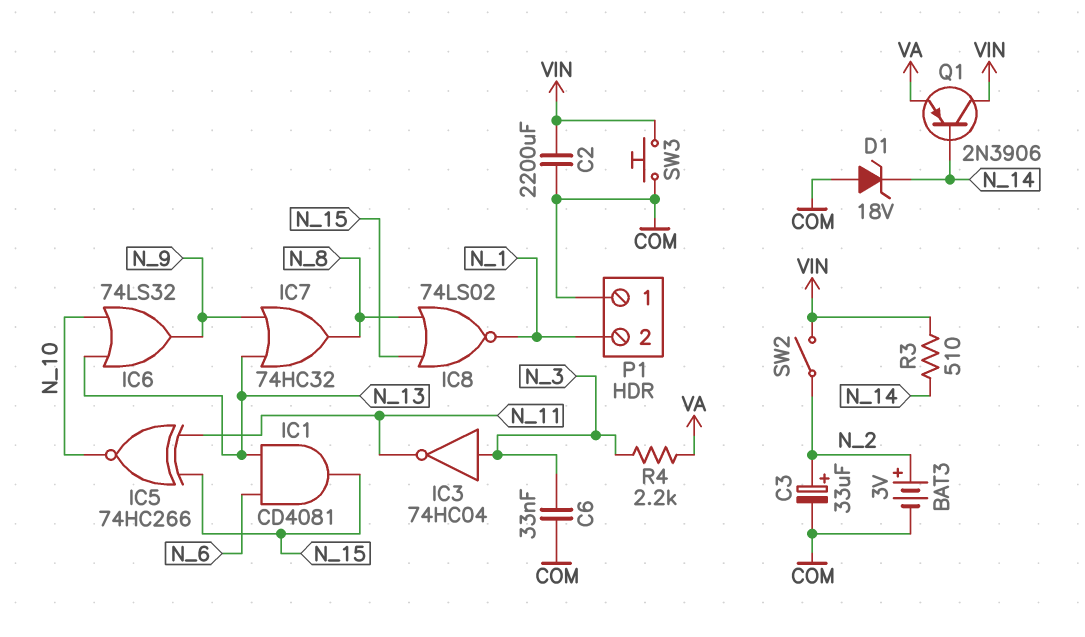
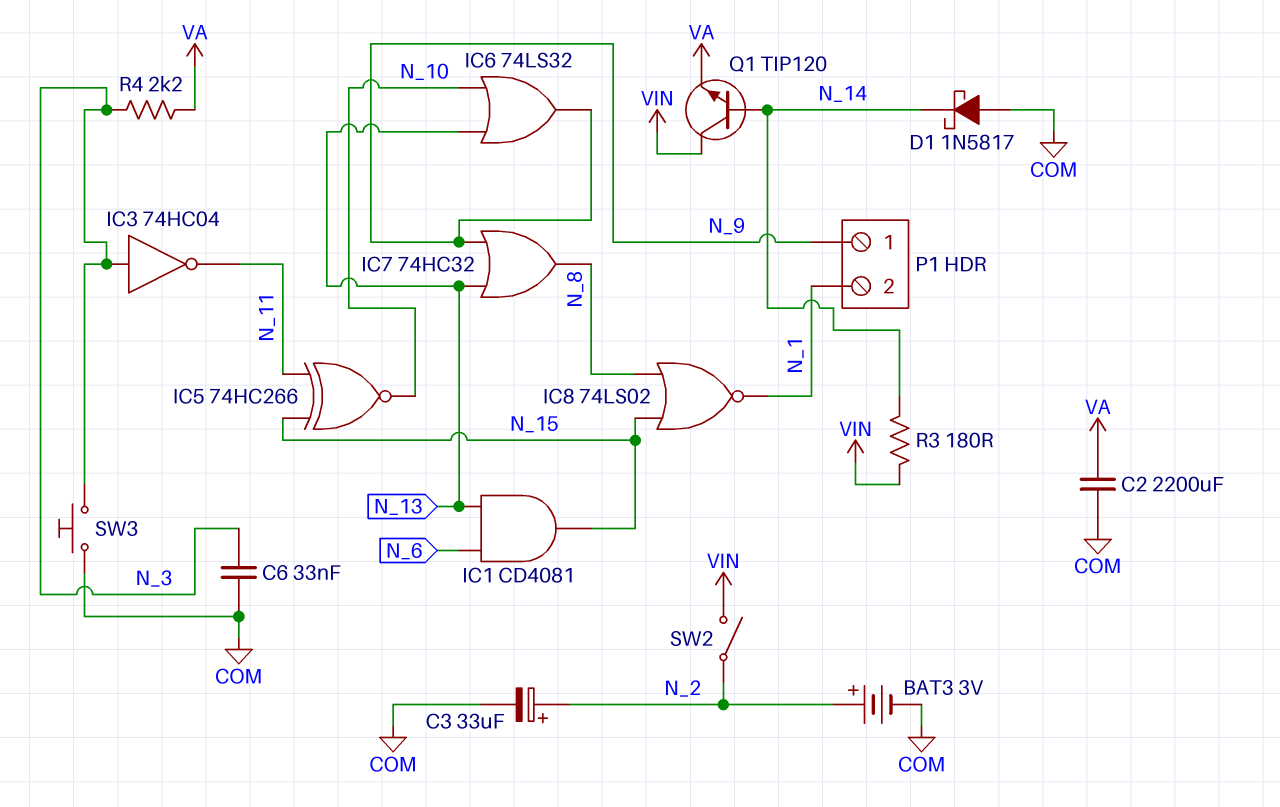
C2: 2200uF (COM, VIN) -> 2200uF (COM, VA)
D1: zener 18V (A COM, K N_14) -> schottky 1N5817 (A COM, K N_14)
P1 pin 1: COM -> N_9
Q1: PNP 2N3906 (B N_14, C VIN, E VA) -> NPN TIP120 (B N_14, C VIN, E VA)
R3: 510 (N_14, VIN) -> 180 (N_14, VIN)
SW3: button (COM, VIN) -> button (COM, N_3)

